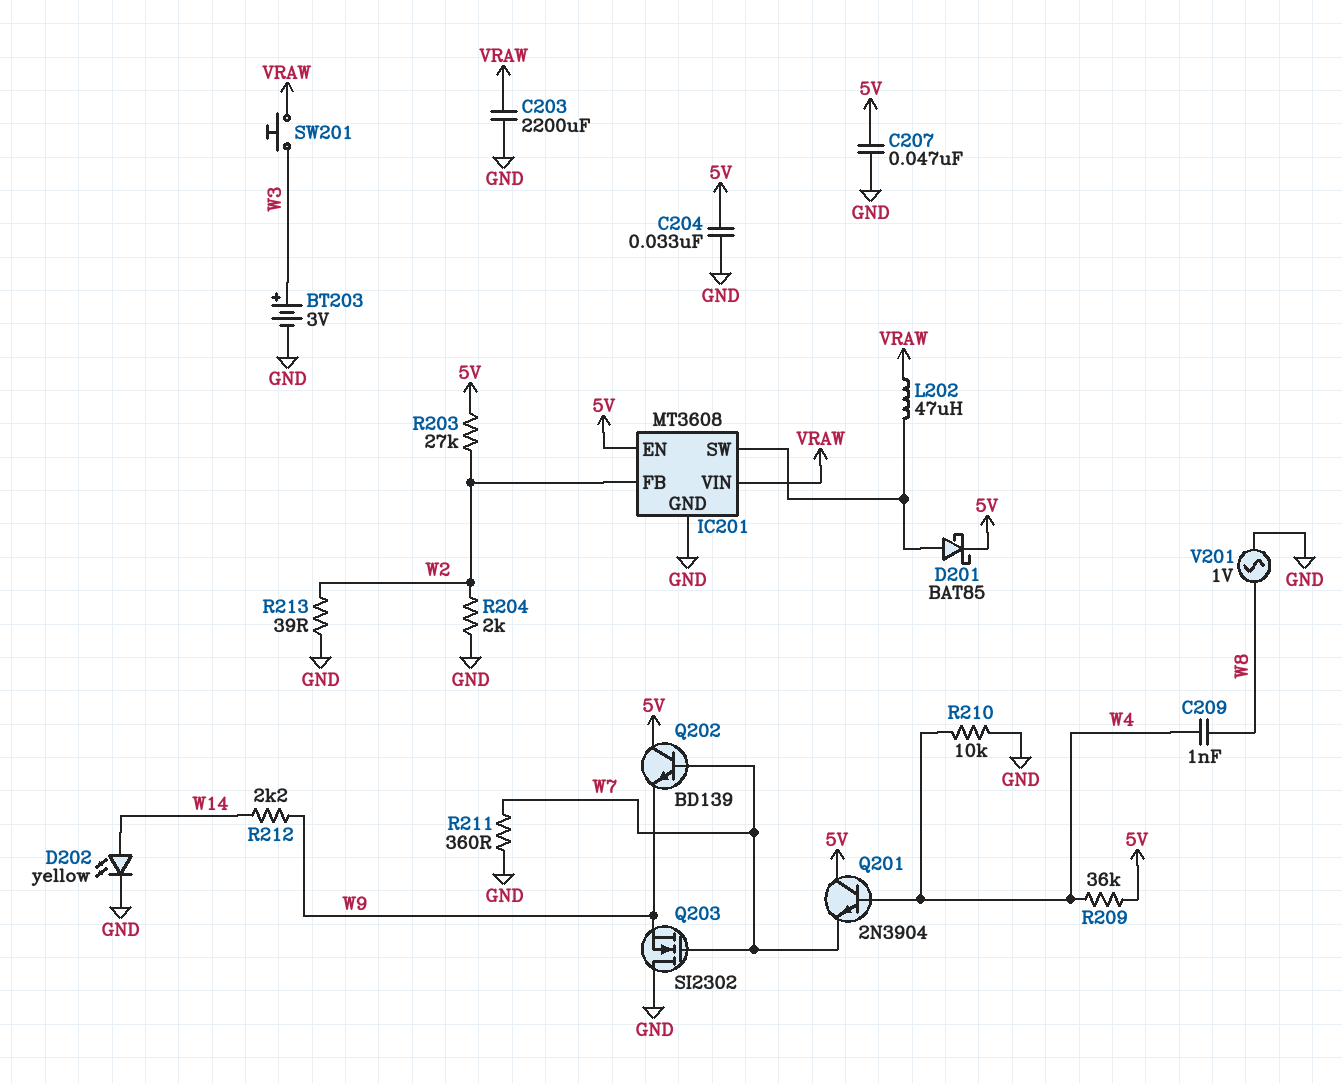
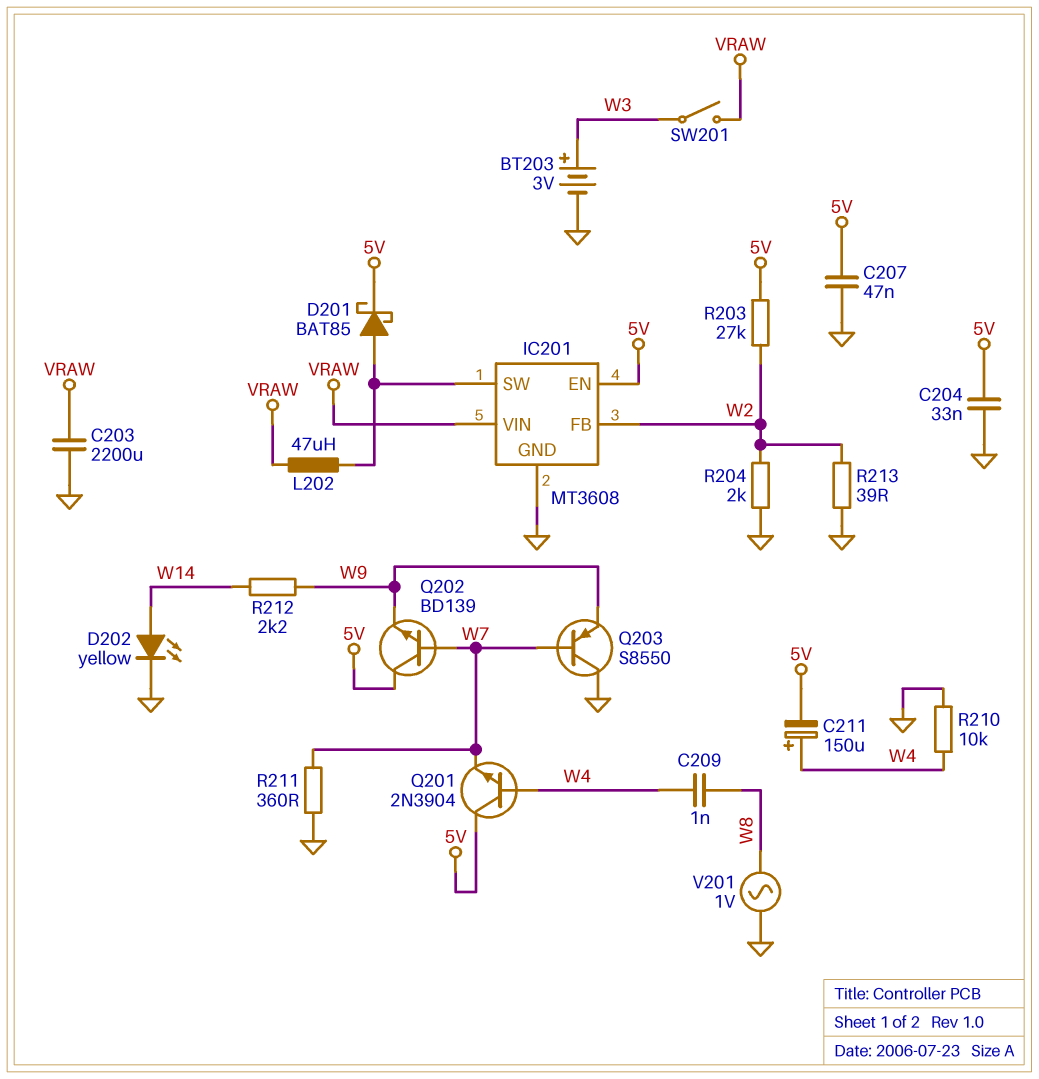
C211: none -> 150uF (plus W4, minus 5V)
Q203: NMOS SI2302 (G W7, D GND, S W9) -> PNP S8550 (B W7, C GND, E W9)
R209: 36k (5V, W4) -> none
SW201: button (VRAW, W3) -> switch (VRAW, W3)

